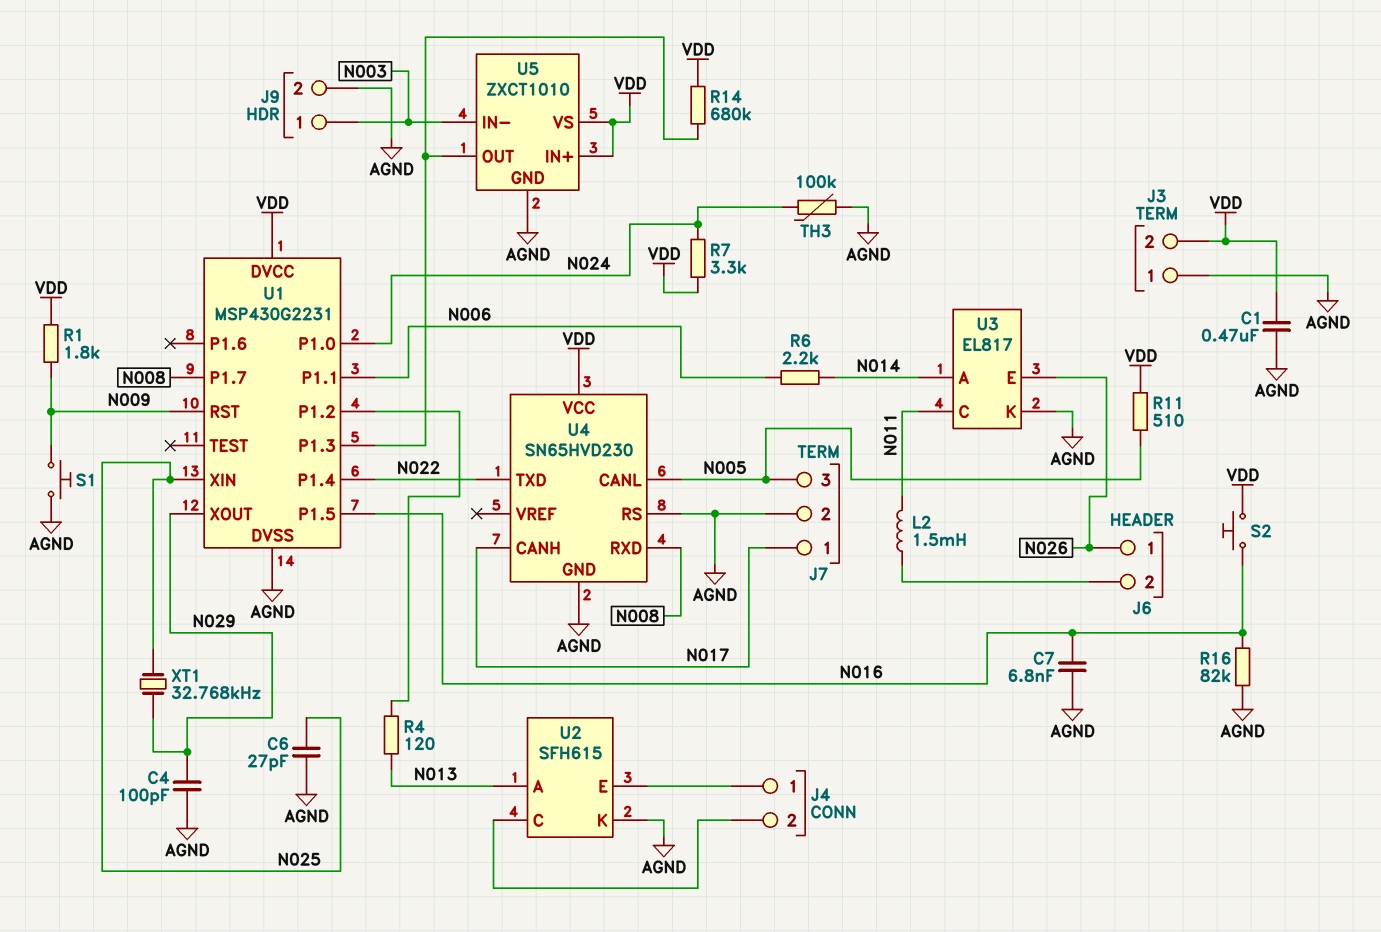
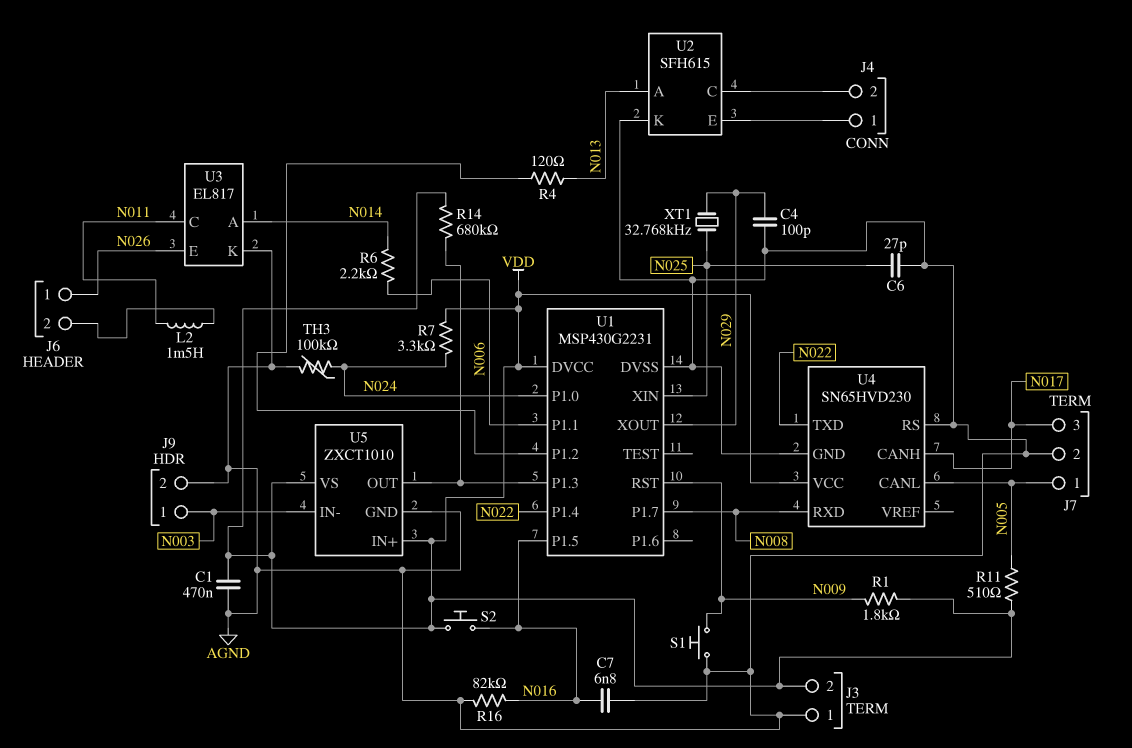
J7 pin 1: N017 -> N005
J7 pin 3: N005 -> N017

